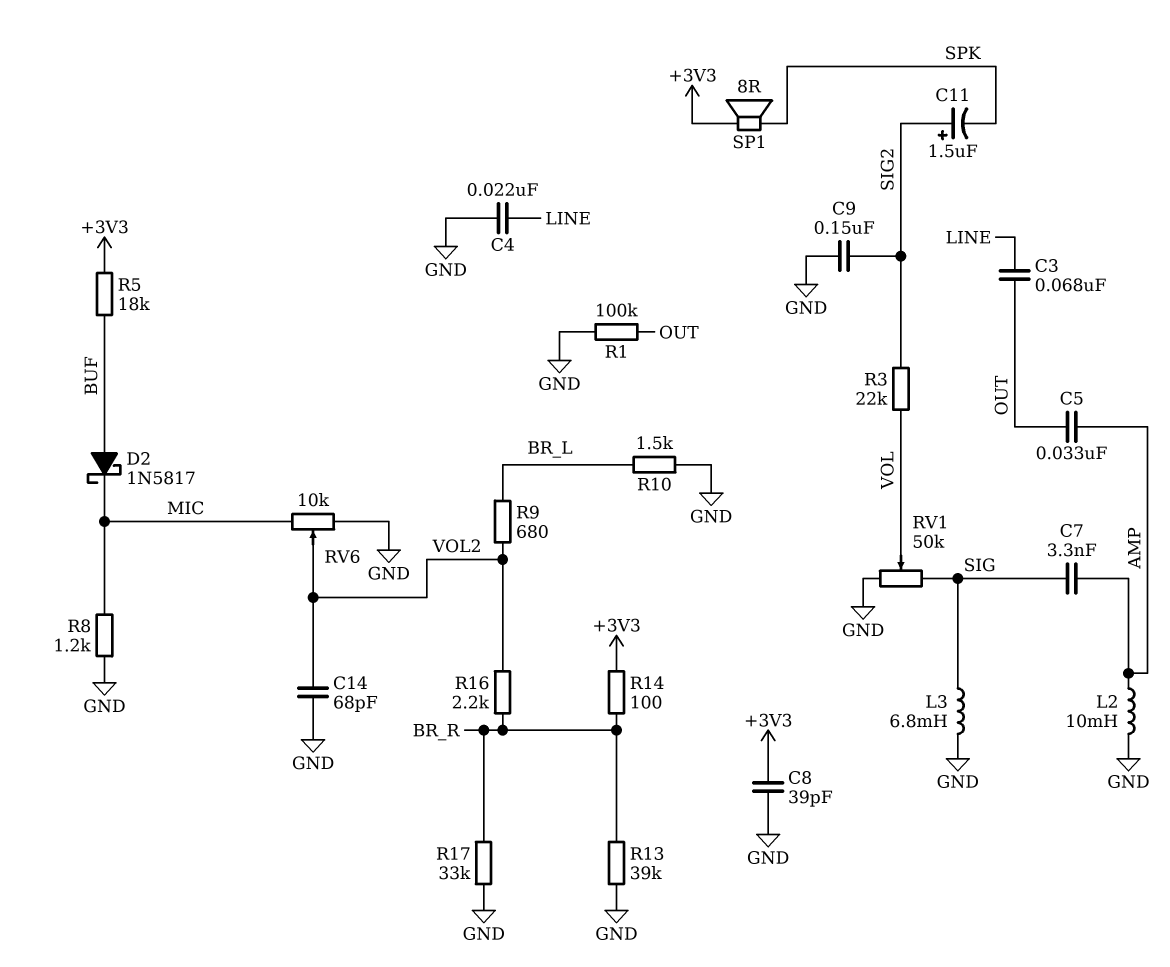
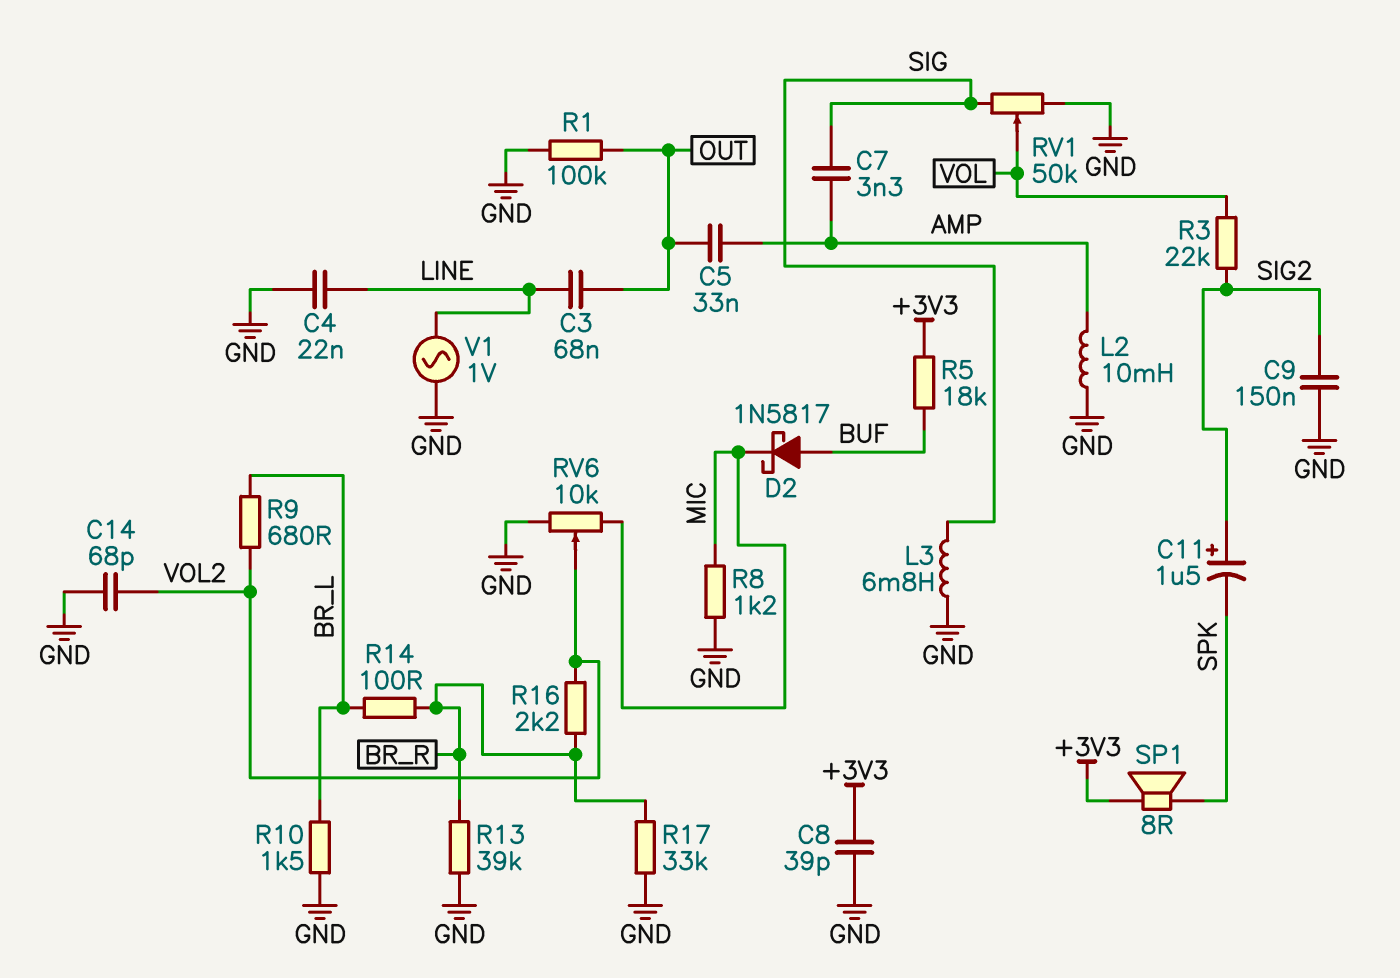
R14: 100 (+3V3, BR_R) -> 100 (BR_L, BR_R)
V1: none -> AC 1V (GND, LINE)

